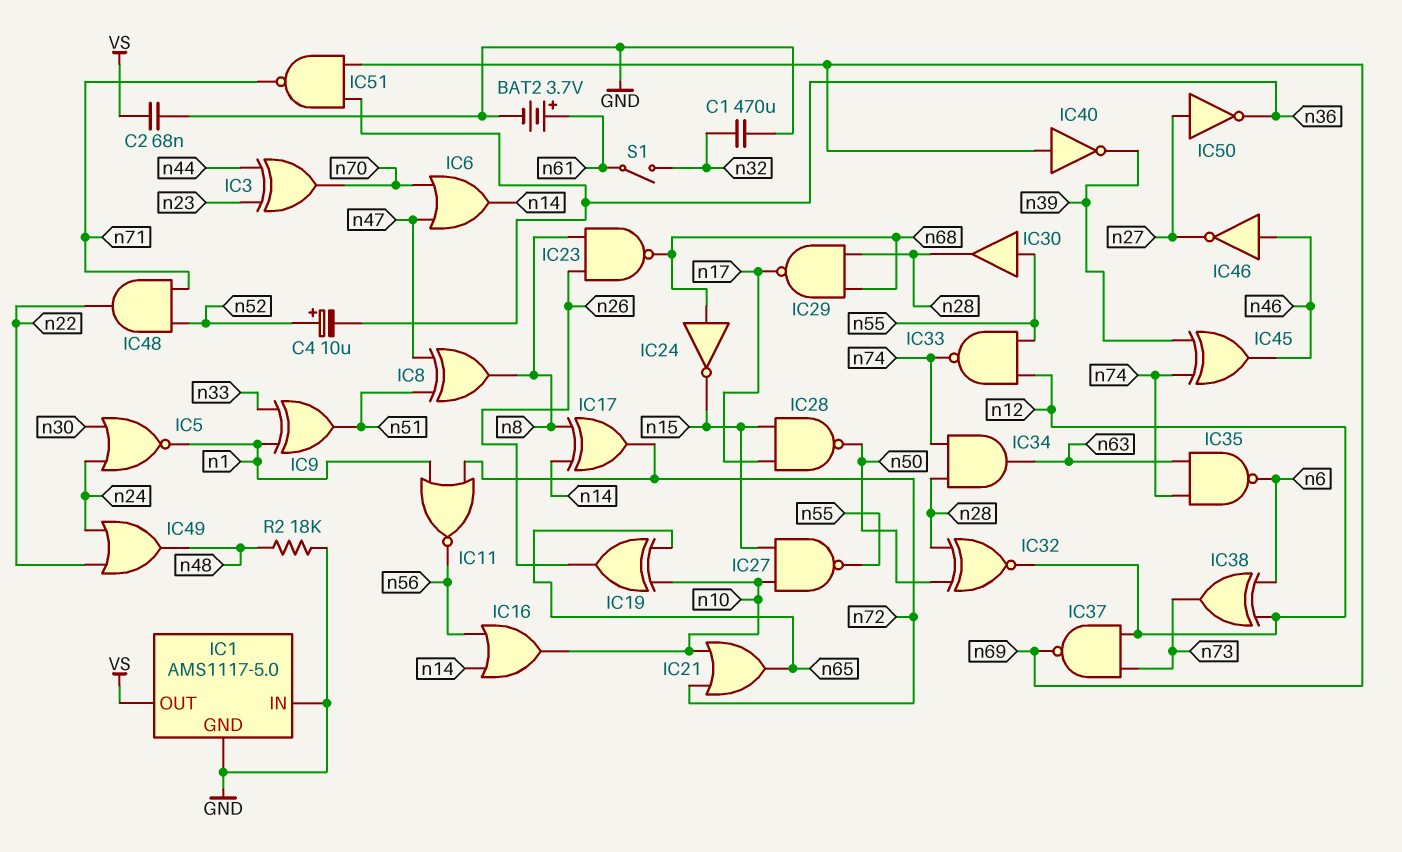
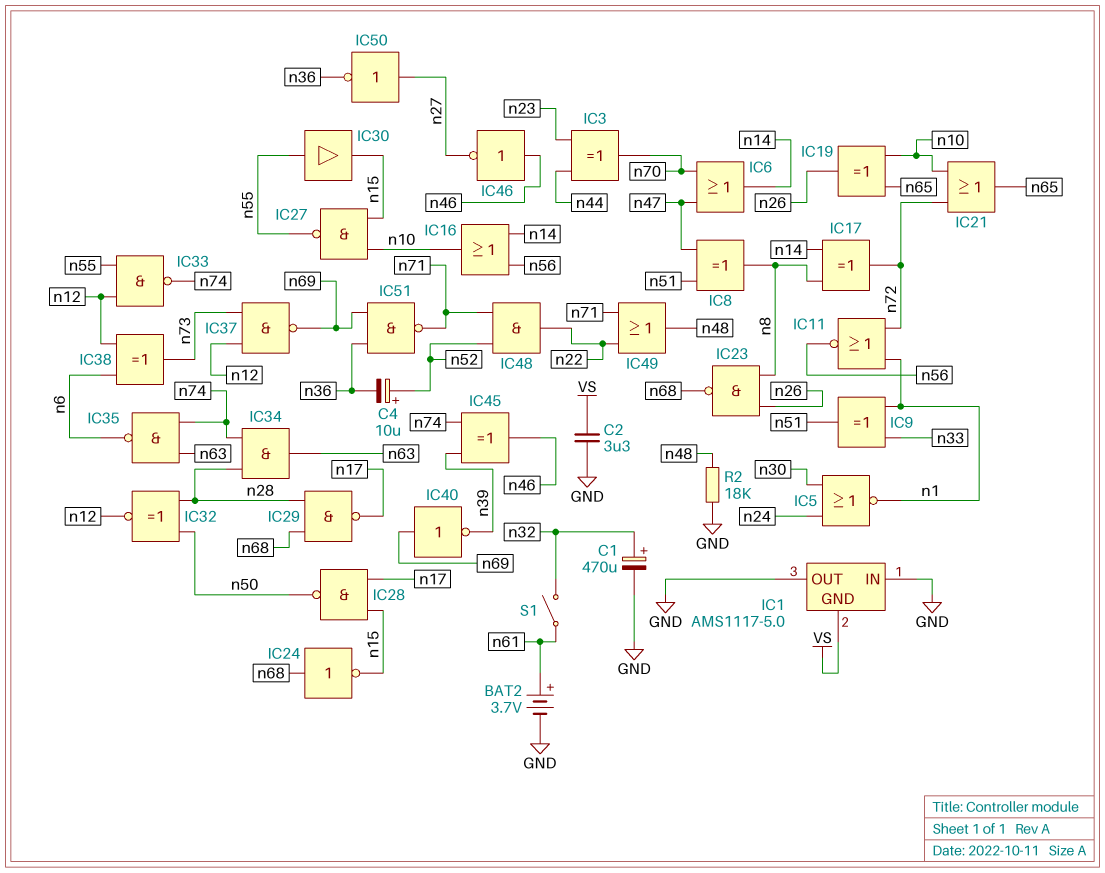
C1: 470uF (GND, n32) -> 470uF (plus n32, minus GND)
C2: 68nF (GND, VS) -> 3.3uF (GND, VS)
IC1 pin GND: GND -> VS
IC1 pin OUT: VS -> GND
IC30: buffer (in n55, out n28) -> buffer (in n55, out n15)
IC49: OR (in n22, in n24, out n48) -> OR (in n22, in n71, out n48)

